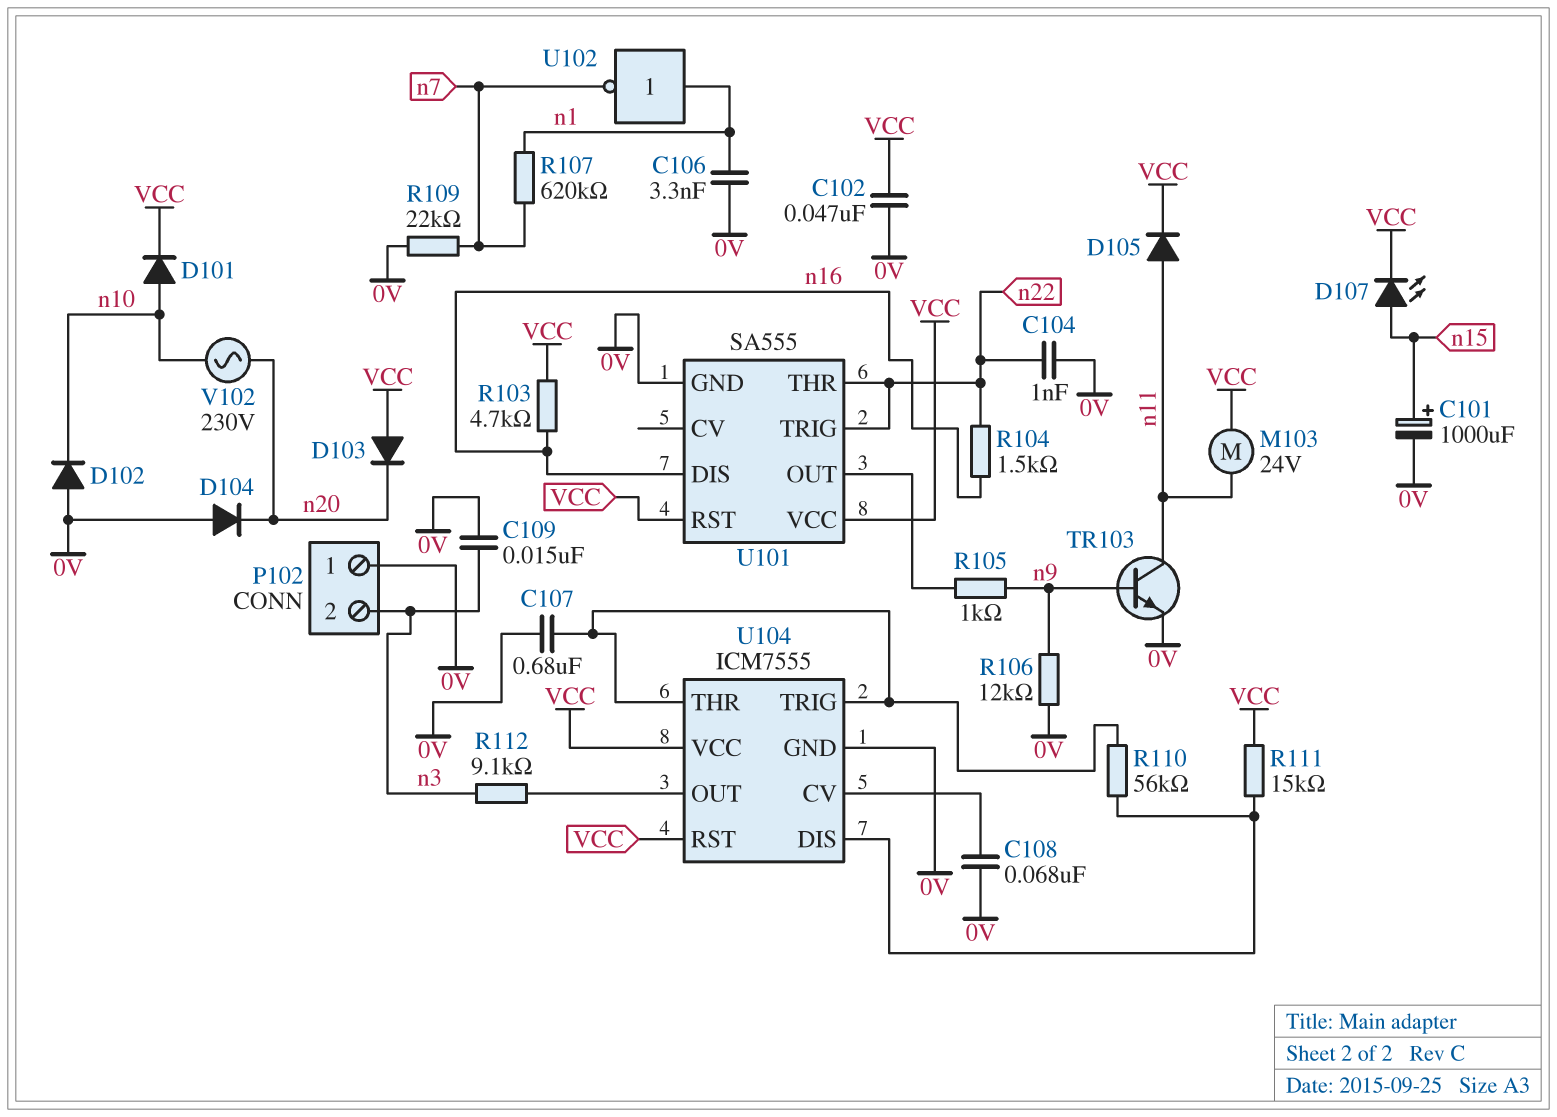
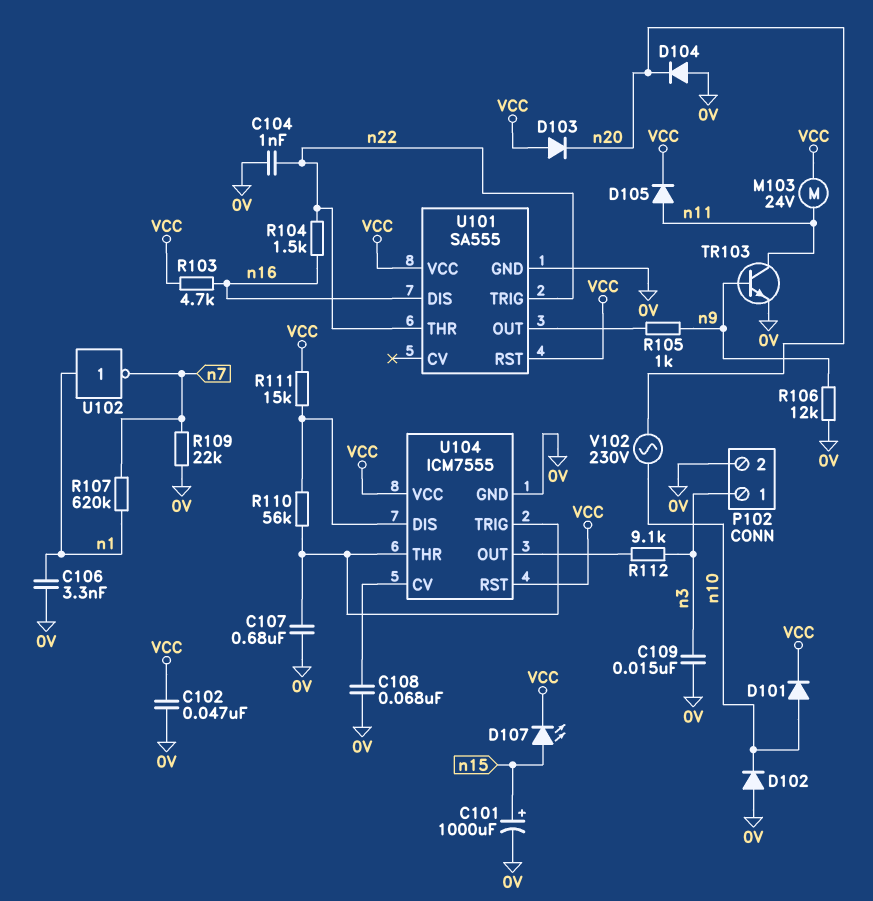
P102 pin 1: 0V -> n3
P102 pin 2: n3 -> 0V

